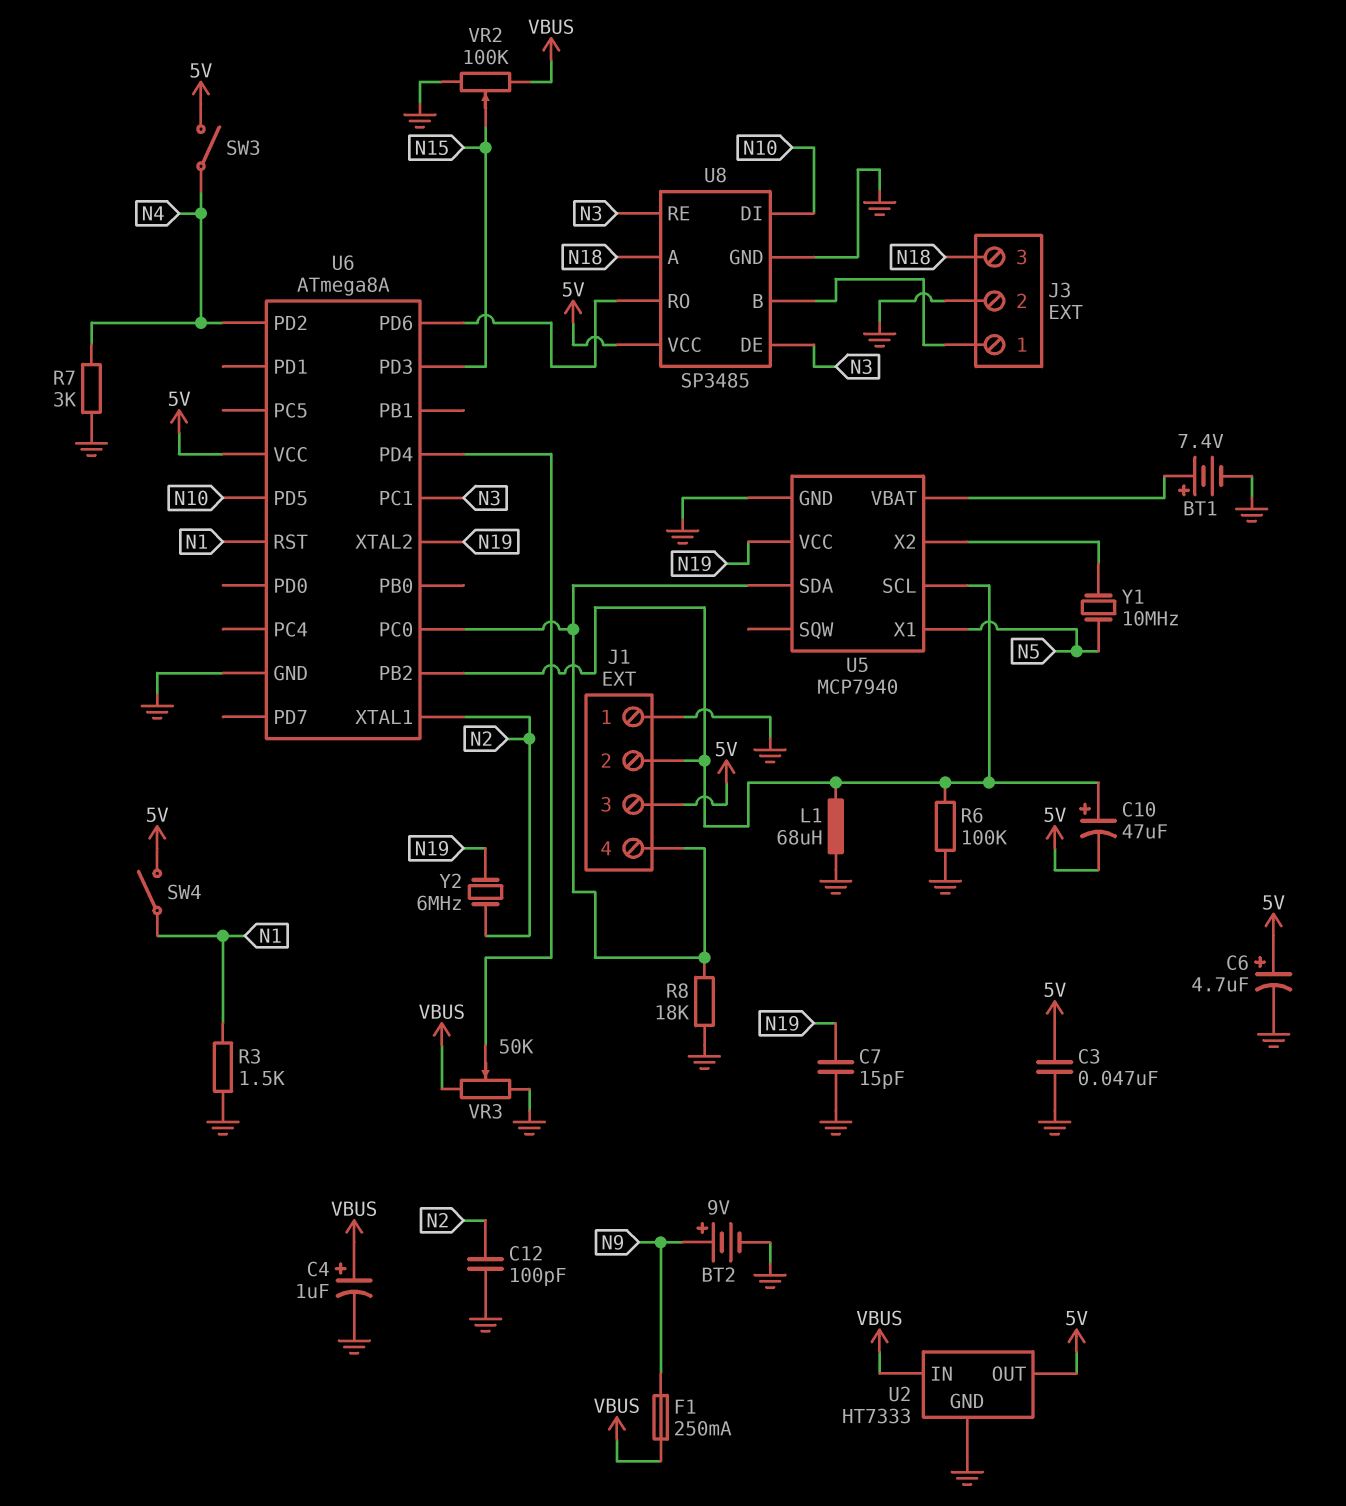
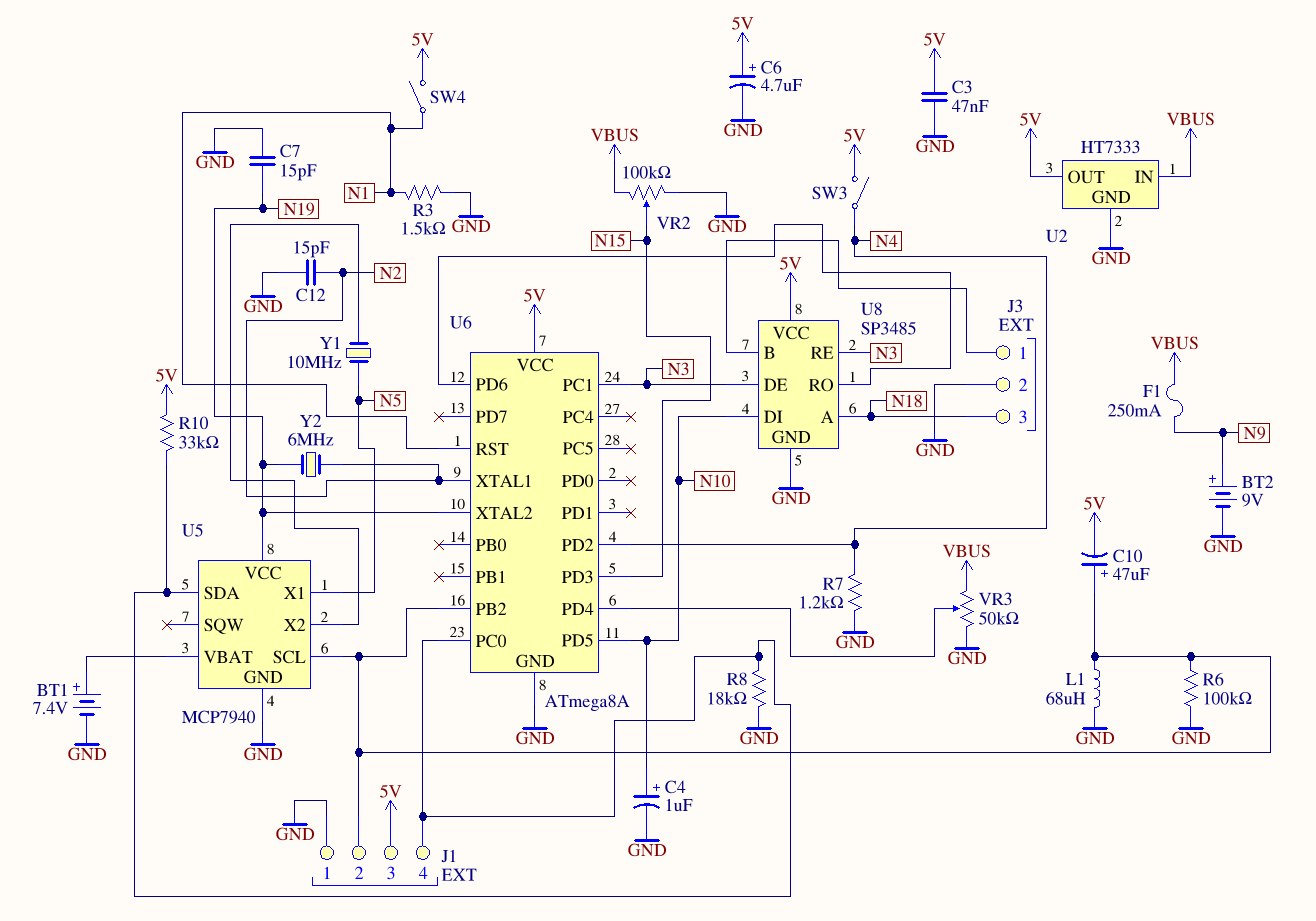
C4: 1uF (plus VBUS, minus GND) -> 1uF (plus N10, minus GND)
C12: 100pF (GND, N2) -> 15pF (GND, N2)
R7: 3k (GND, N4) -> 1.2k (GND, N4)
R10: none -> 33k (5V, J1/4)

